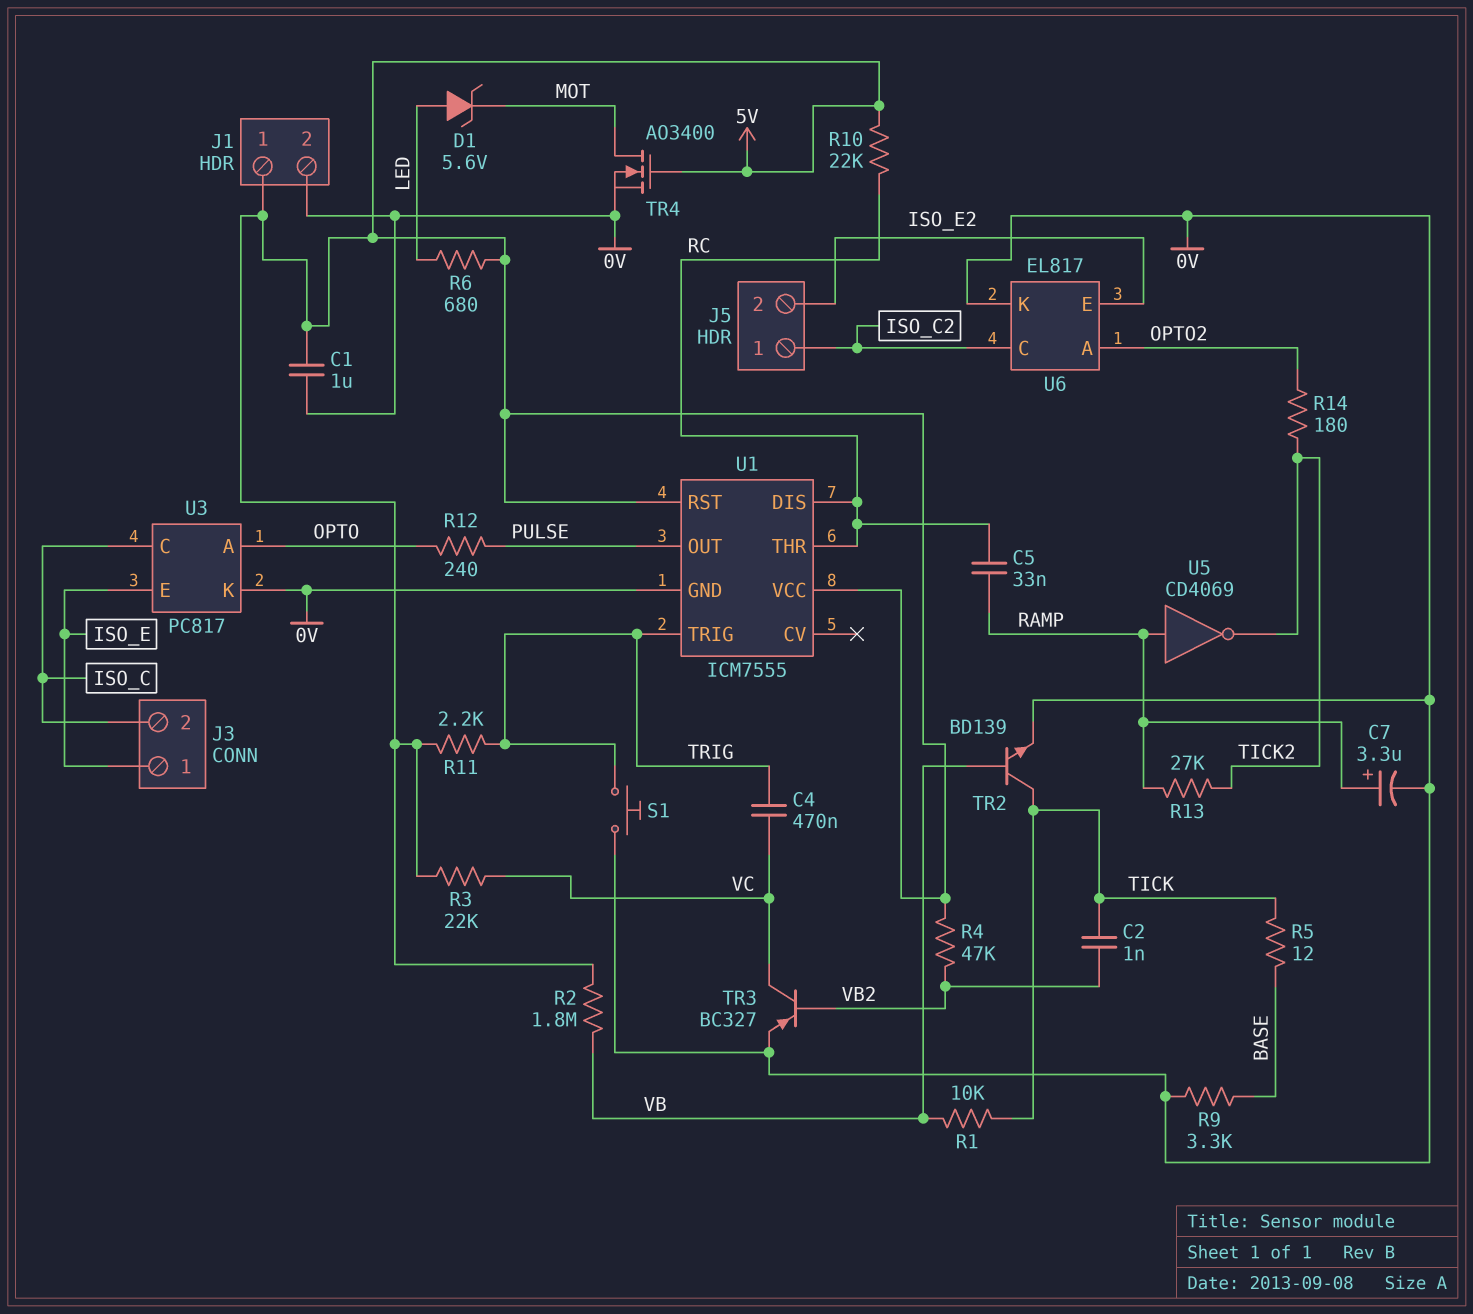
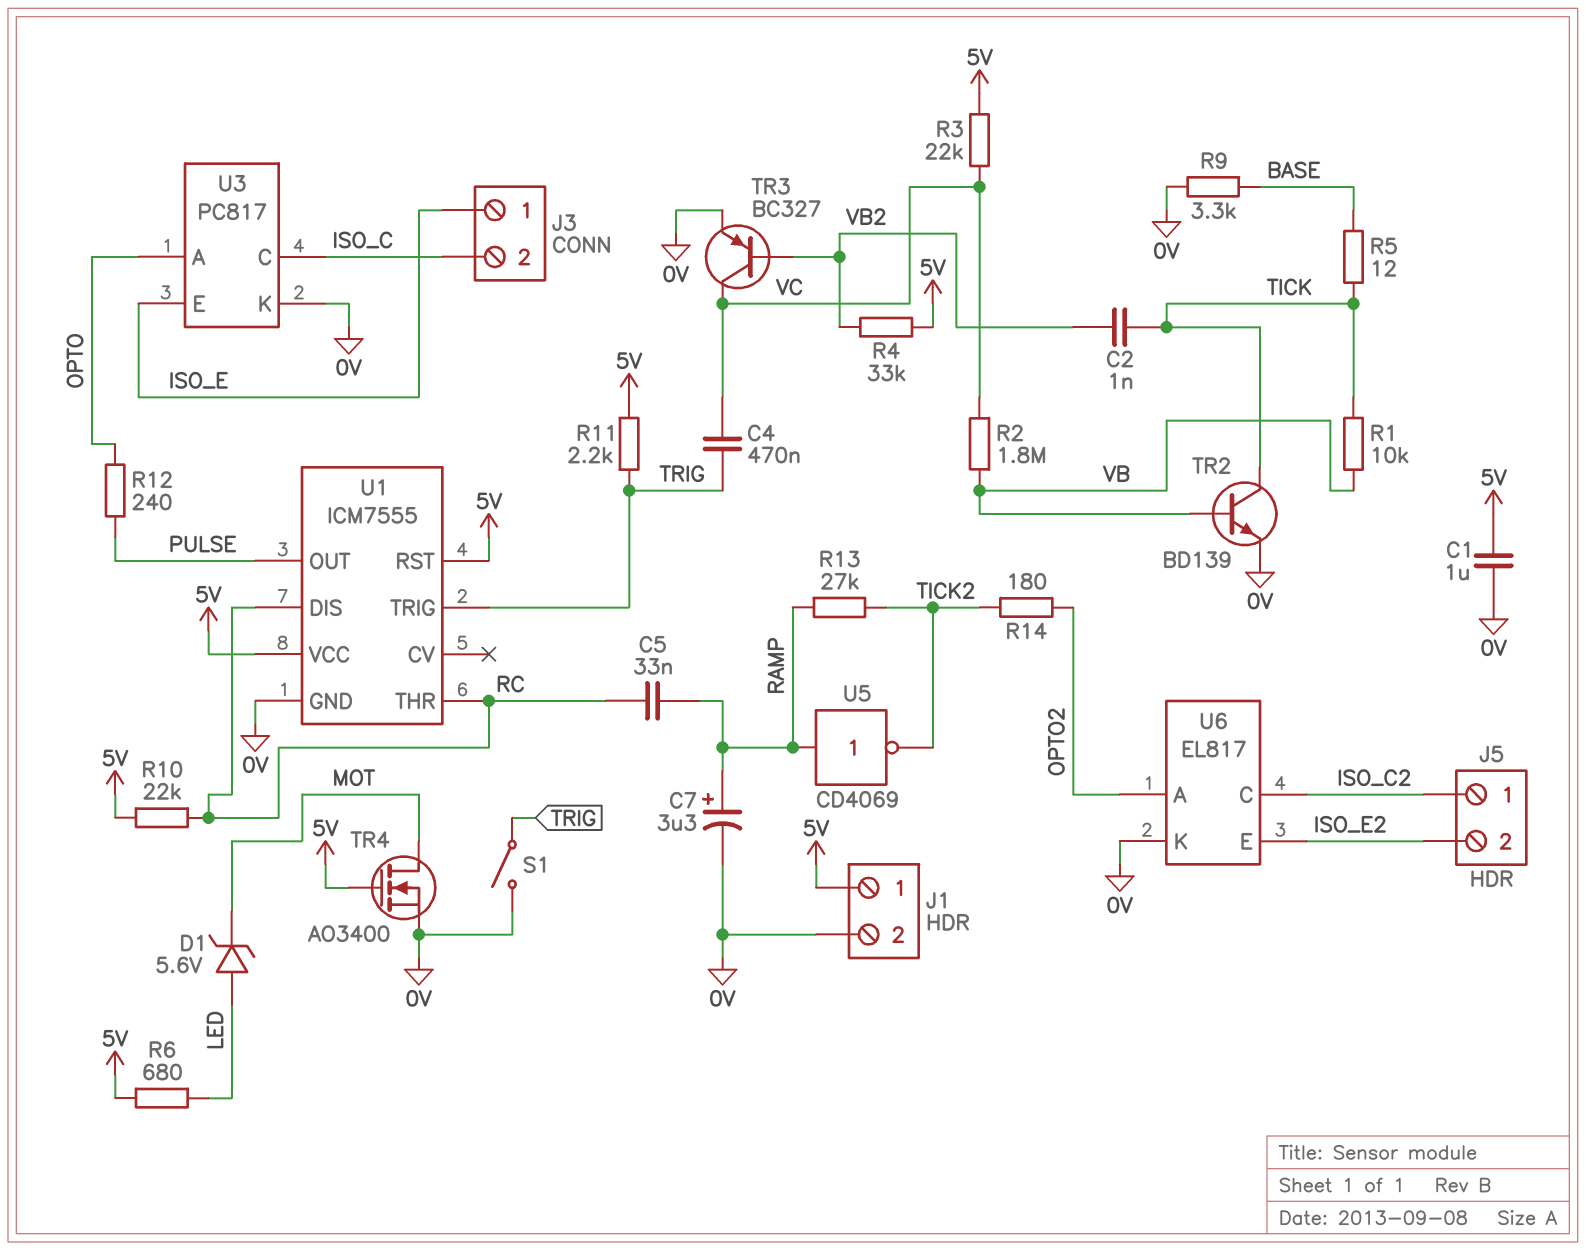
R2: 1.8M (5V, VB) -> 1.8M (VB, VC)
R4: 47k (5V, VB2) -> 33k (5V, VB2)
S1: button (0V, TRIG) -> switch (0V, TRIG)

